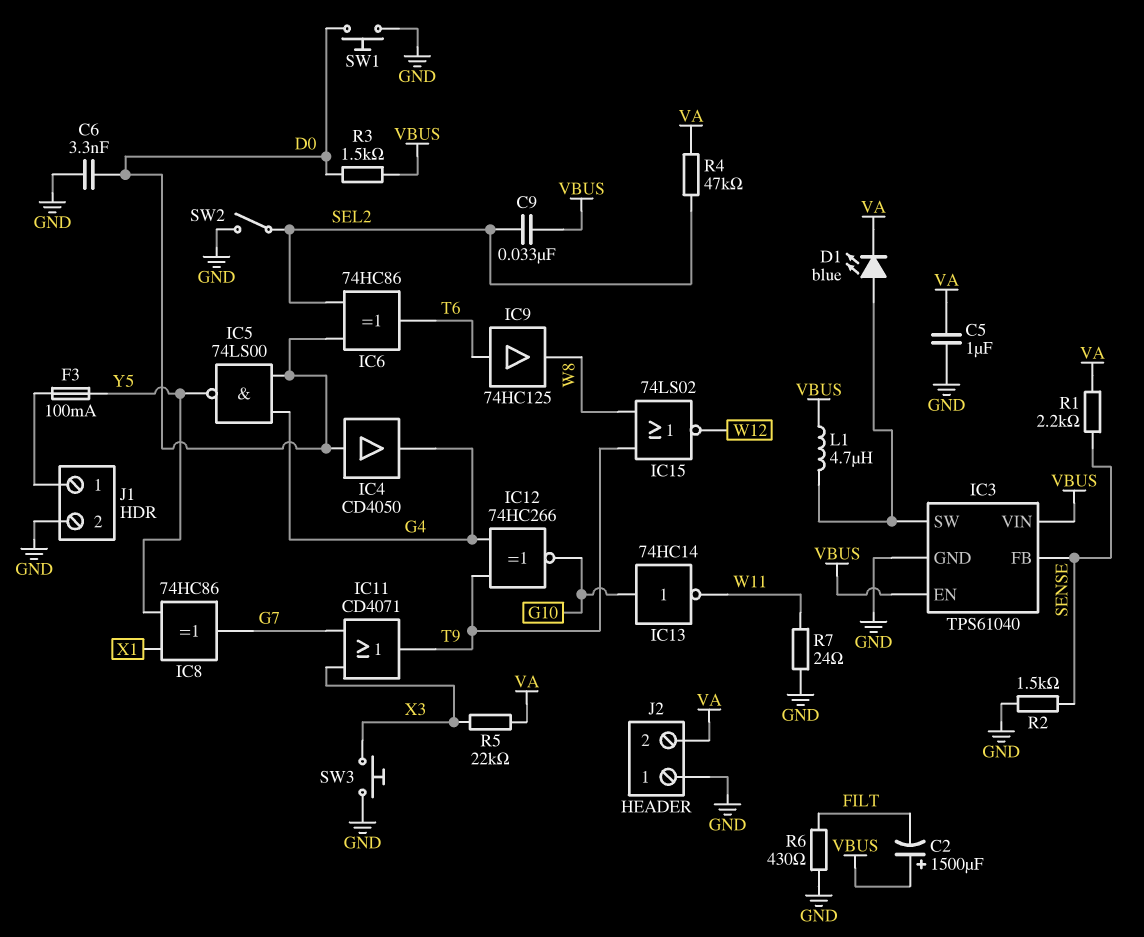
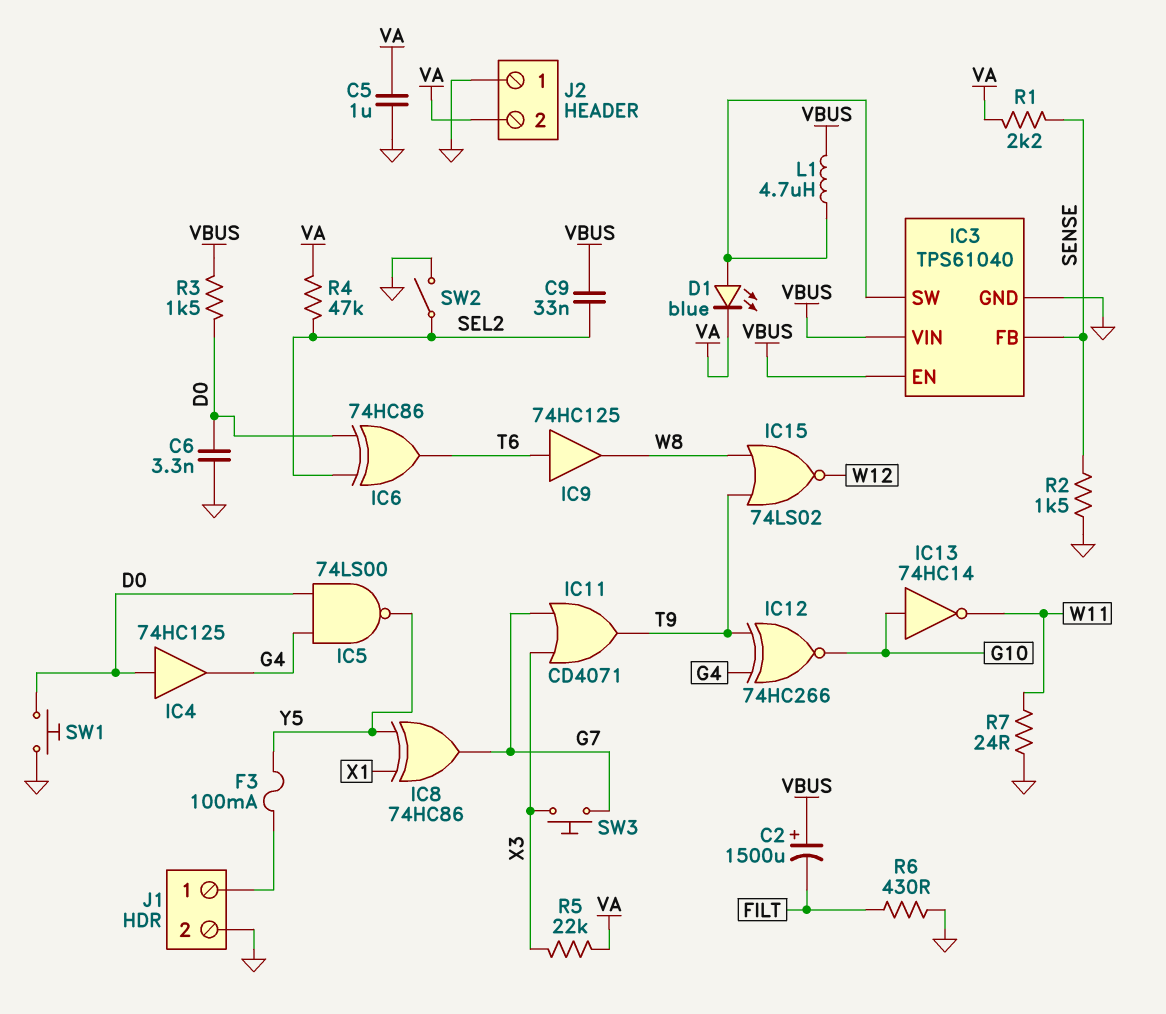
IC4: buffer CD4050 (in D0, out G4) -> buffer 74HC125 (in D0, out G4)
SW3: button (GND, X3) -> button (G7, X3)

